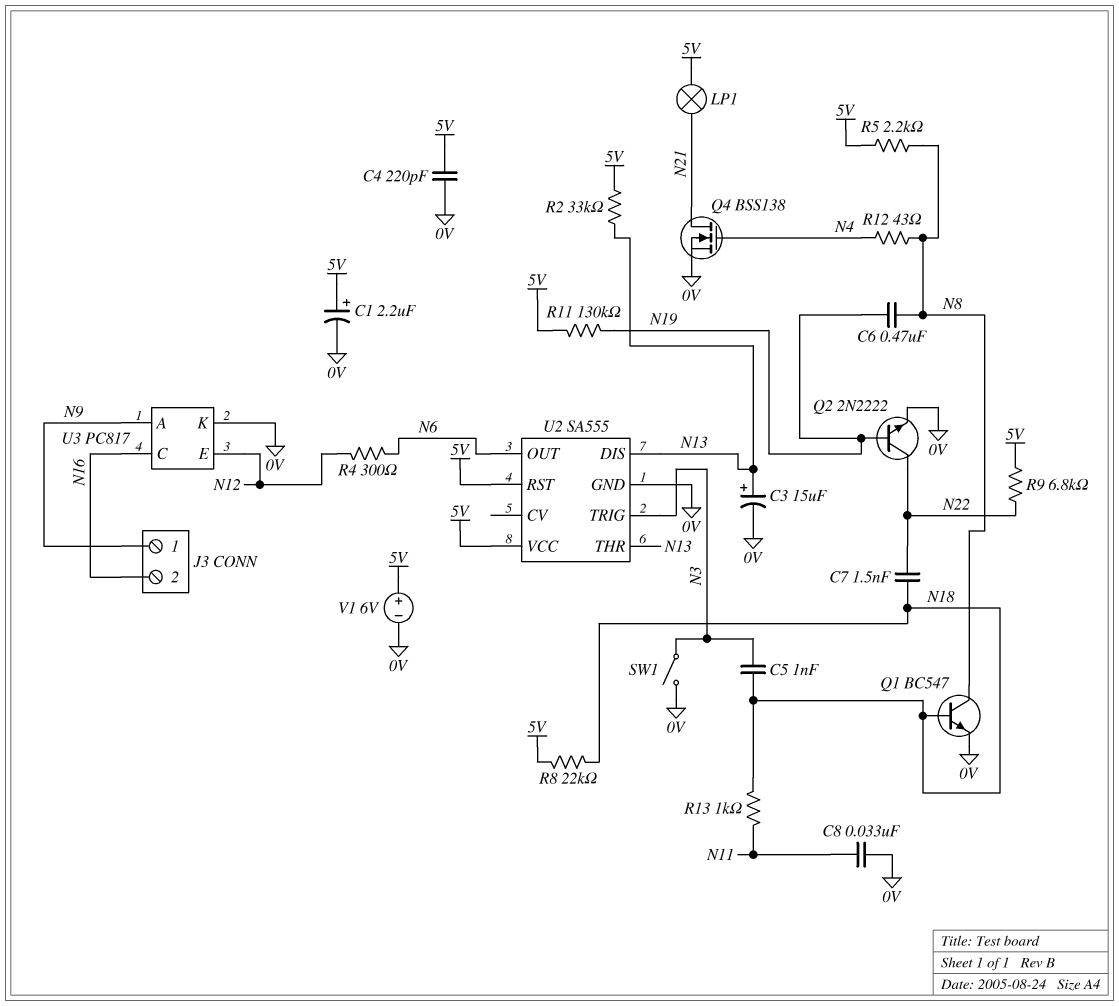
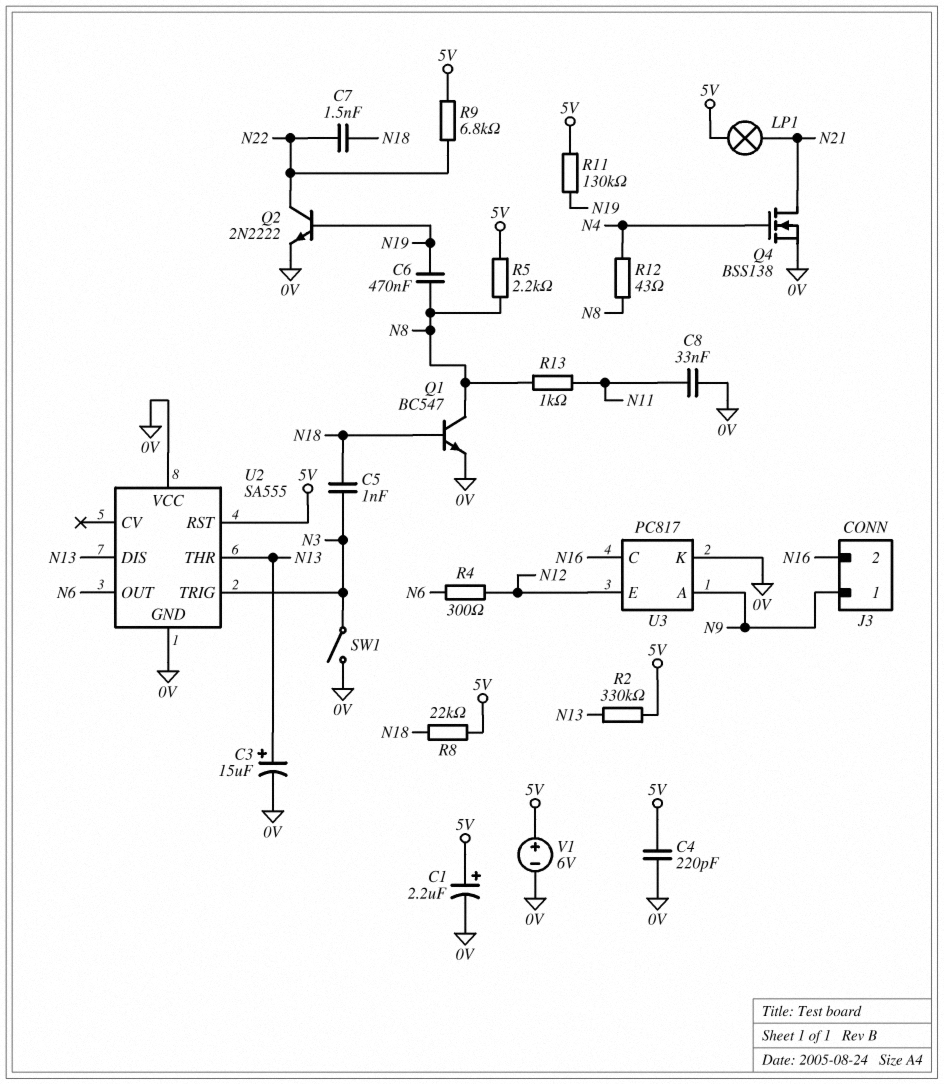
R2: 33k (5V, N13) -> 330k (5V, N13)
R13: 1k (N11, N18) -> 1k (N8, N11)
U2 pin VCC: 5V -> 0V

